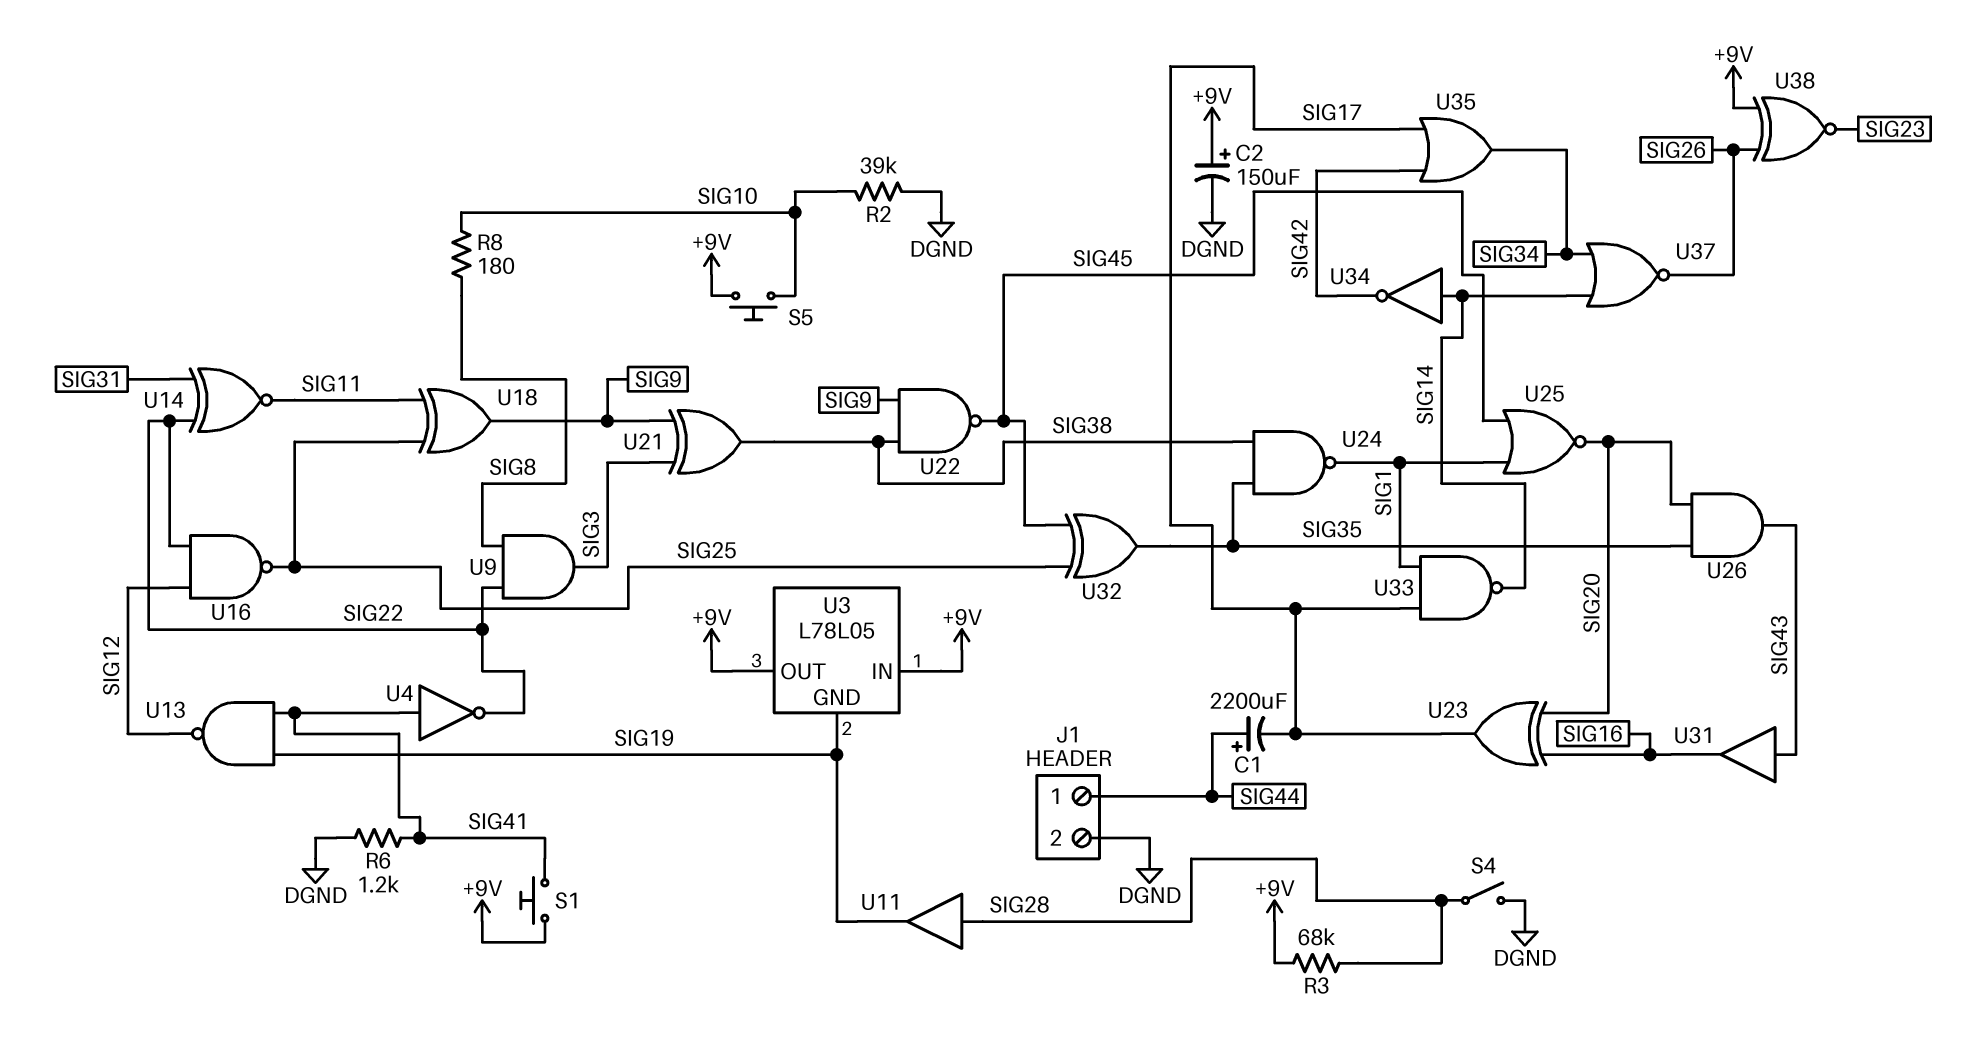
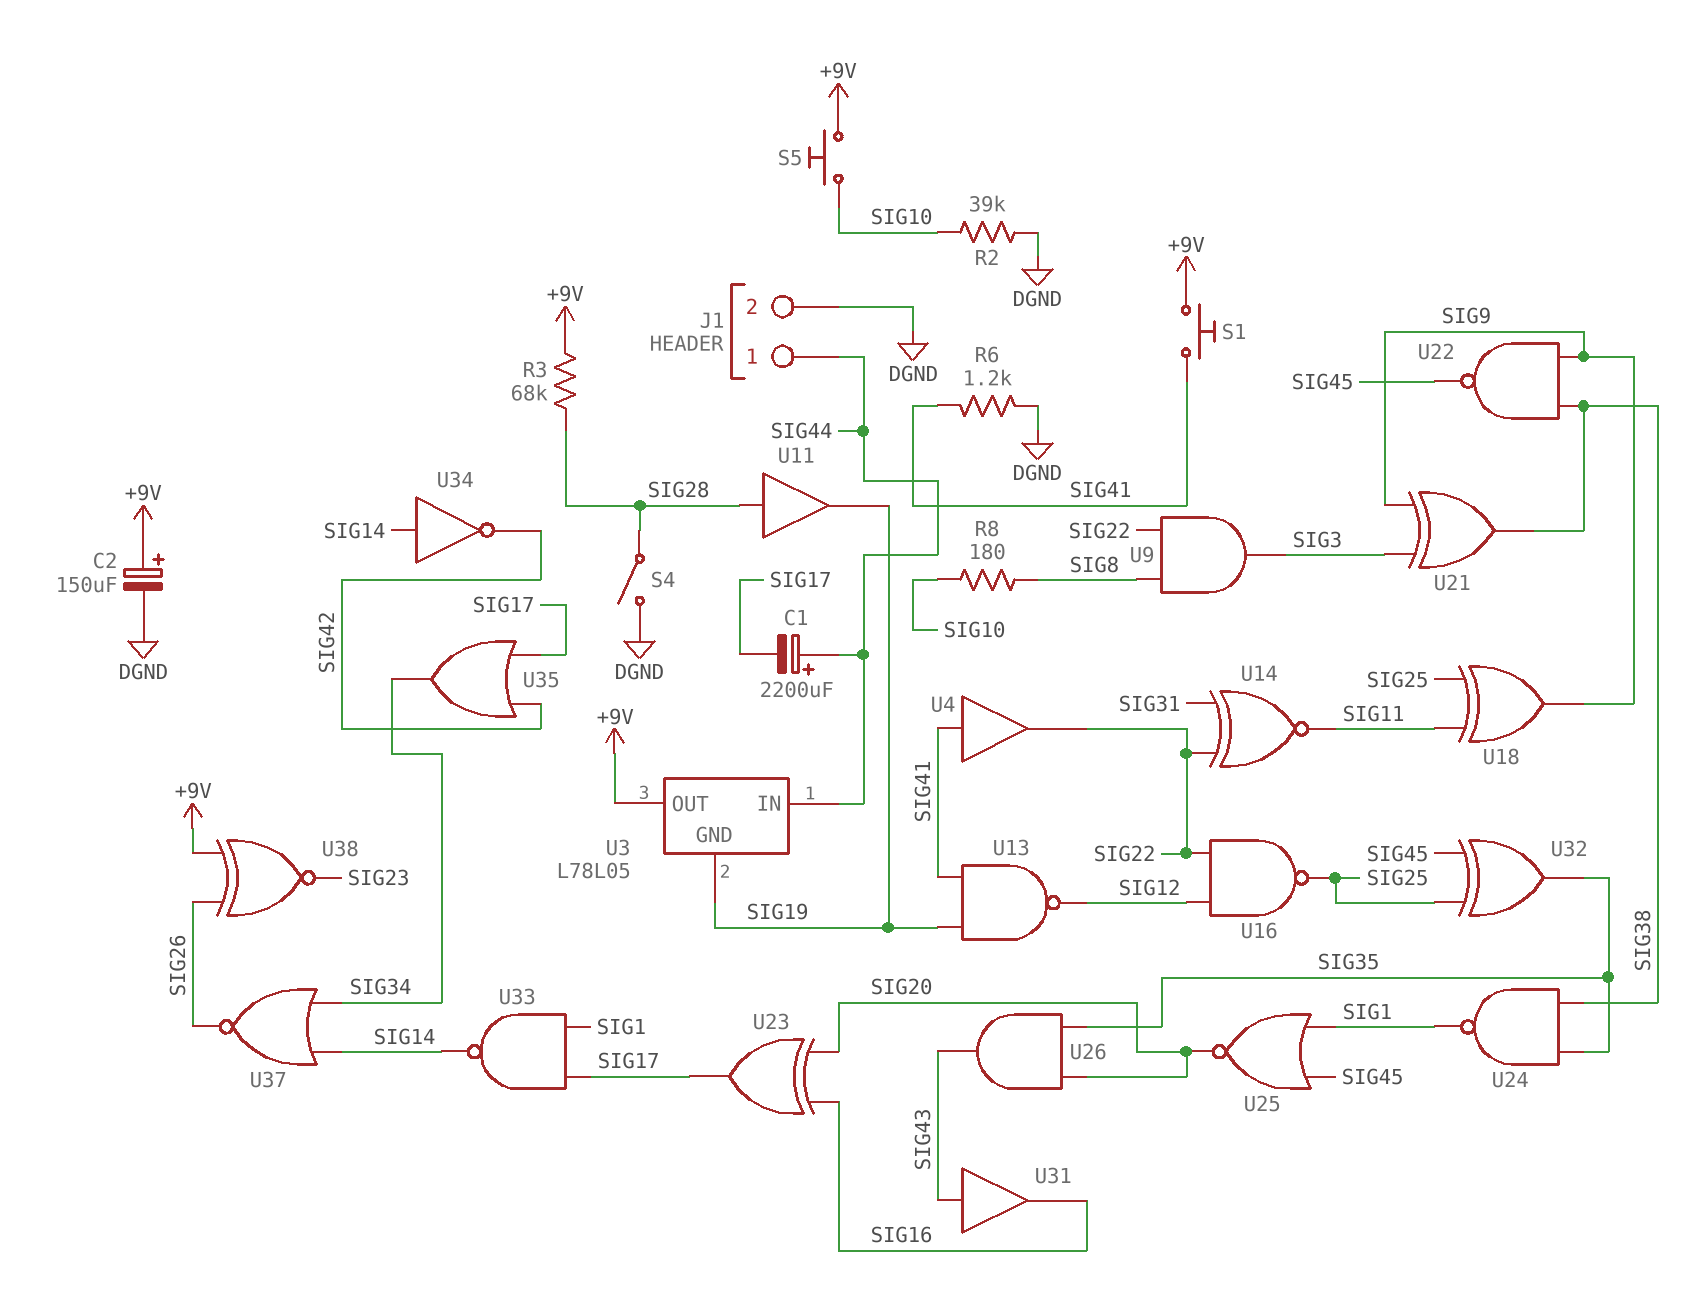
U3 pin IN: +9V -> SIG44
U4: NOT (in SIG41, out SIG22) -> buffer (in SIG41, out SIG22)

